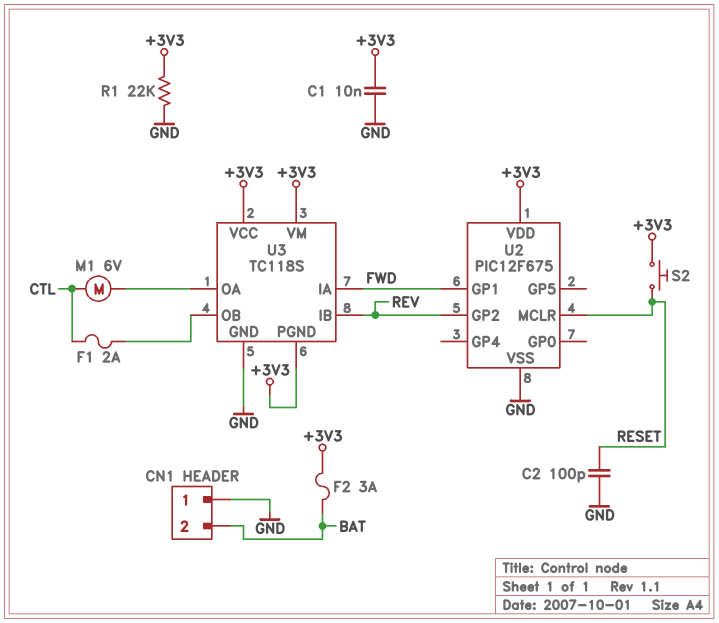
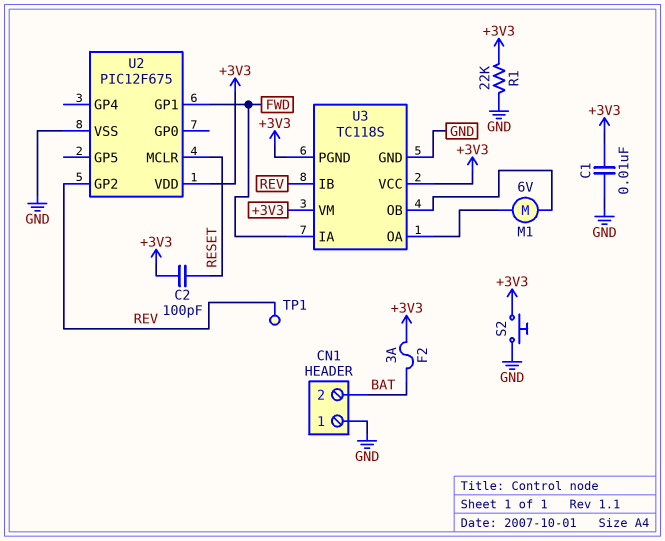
C2: 100pF (GND, RESET) -> 100pF (+3V3, RESET)
F1: 2A (CTL, U3/OB) -> none
M1: motor 6V (CTL, U3/OA) -> motor 6V (U3/OA, U3/OB)
S2: button (+3V3, RESET) -> button (+3V3, GND)
TP1: none -> test point (REV)

